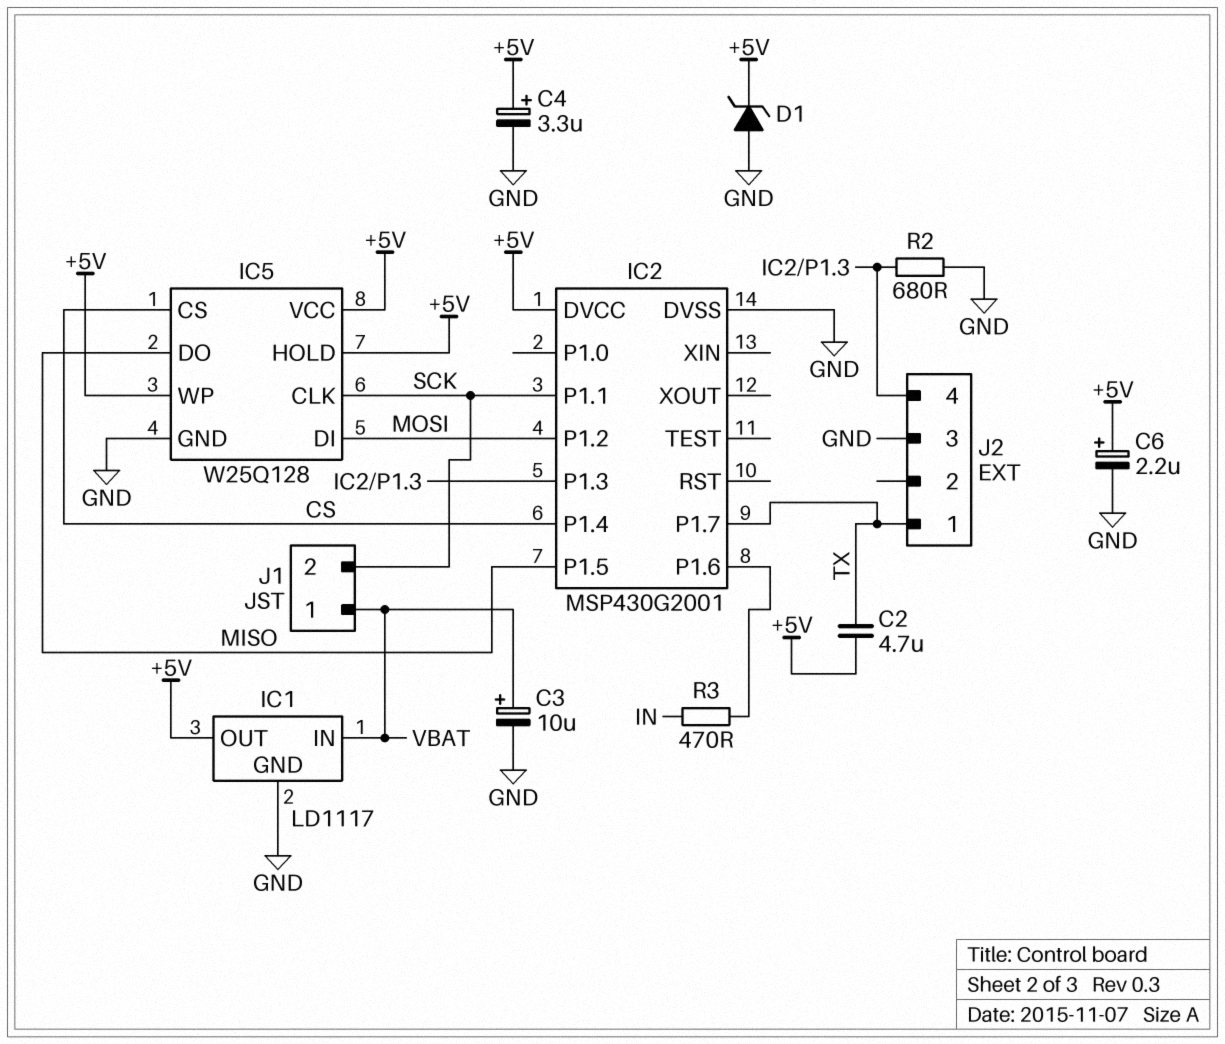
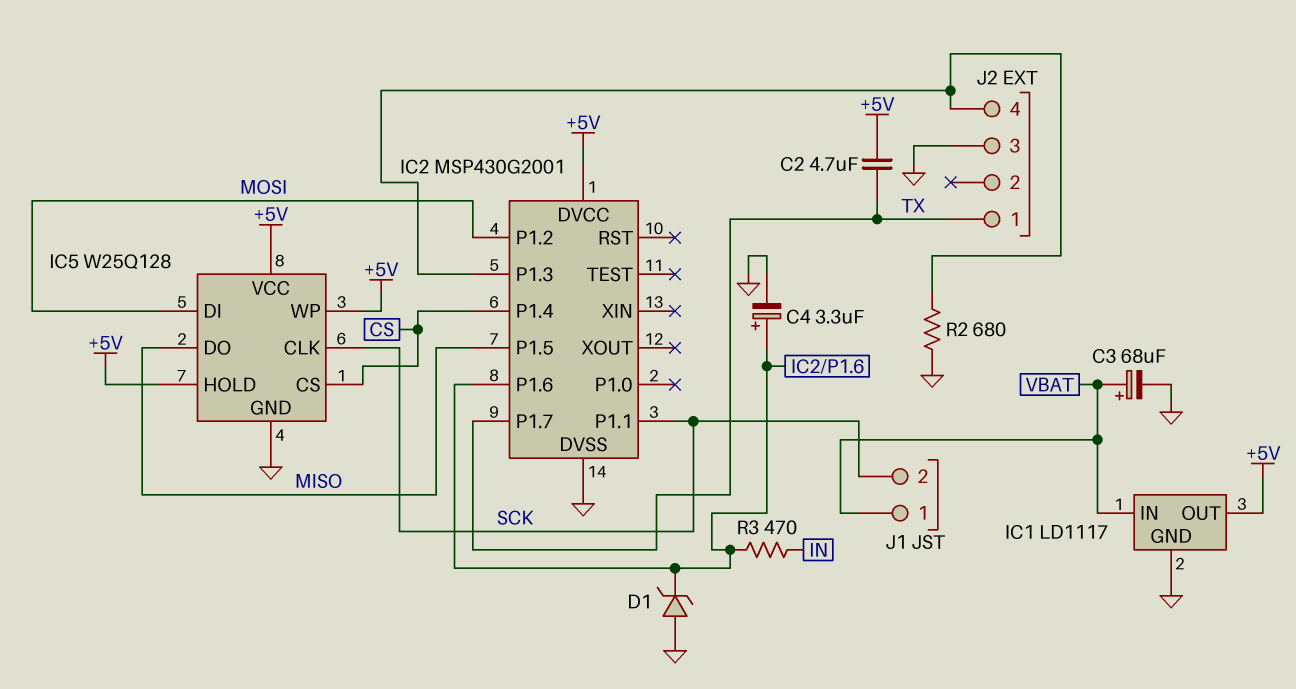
C3: 10uF (plus VBAT, minus GND) -> 68uF (plus VBAT, minus GND)
C4: 3.3uF (plus +5V, minus GND) -> 3.3uF (plus IC2/P1.6, minus GND)
C6: 2.2uF (plus +5V, minus GND) -> none
D1: zener (A GND, K +5V) -> zener (A GND, K IC2/P1.6)

